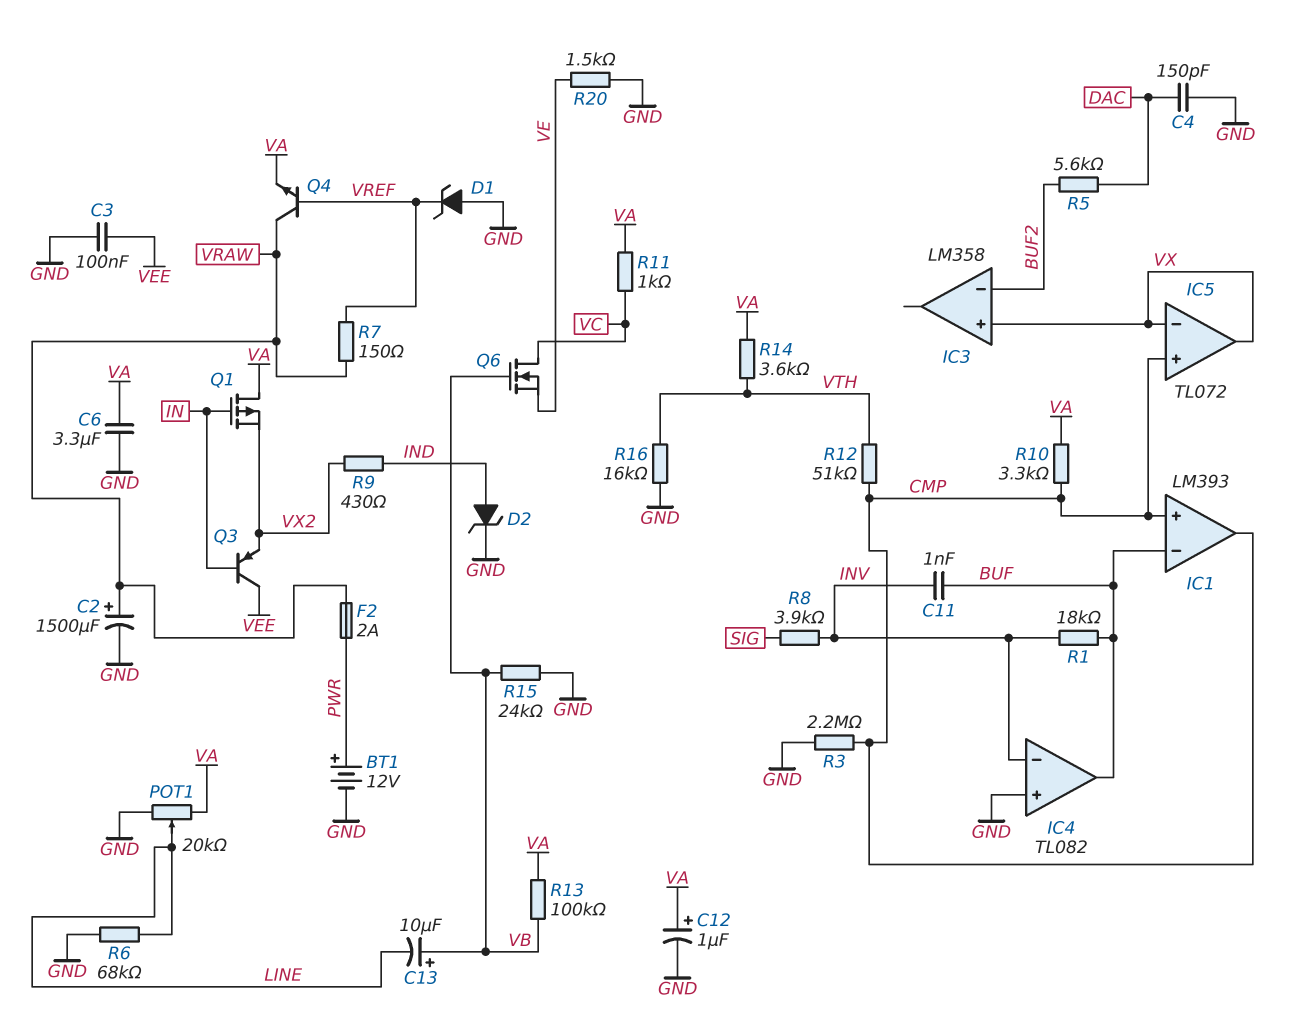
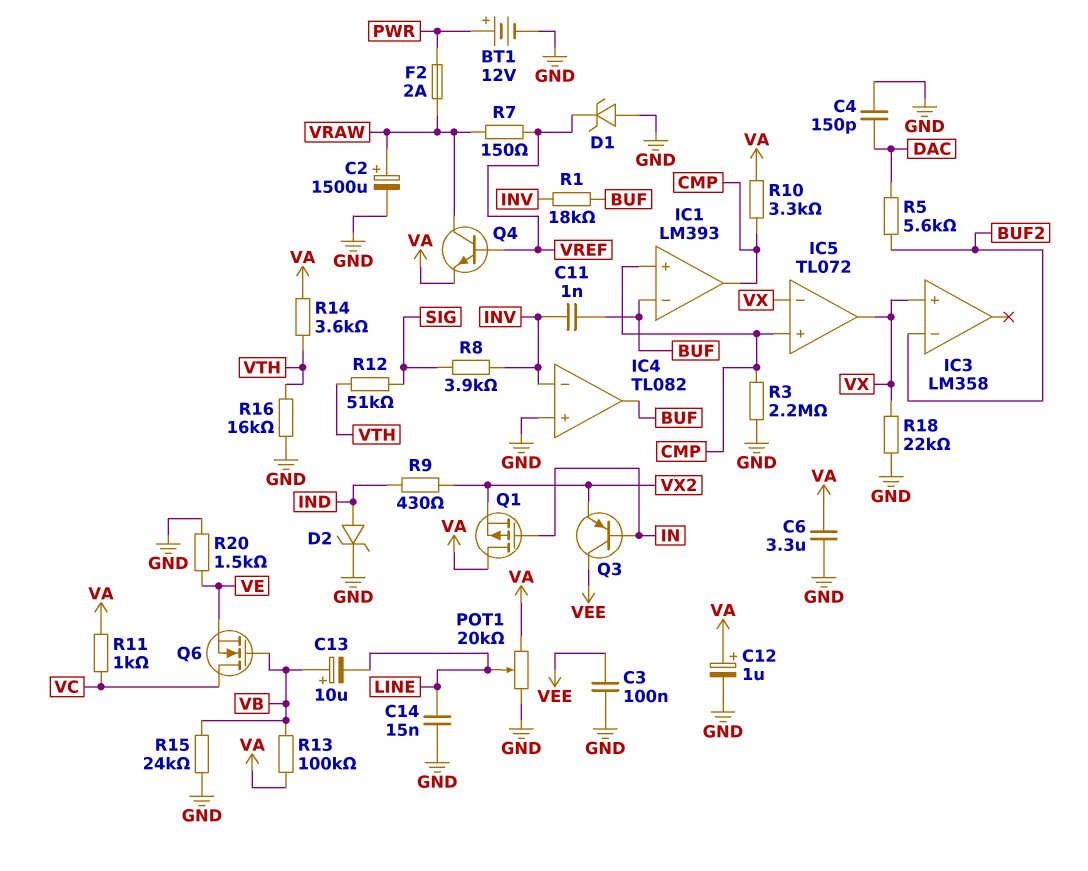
C14: none -> 15nF (GND, LINE)
R6: 68k (GND, LINE) -> none
R12: 51k (CMP, VTH) -> 51k (SIG, VTH)
R18: none -> 22k (GND, VX)

